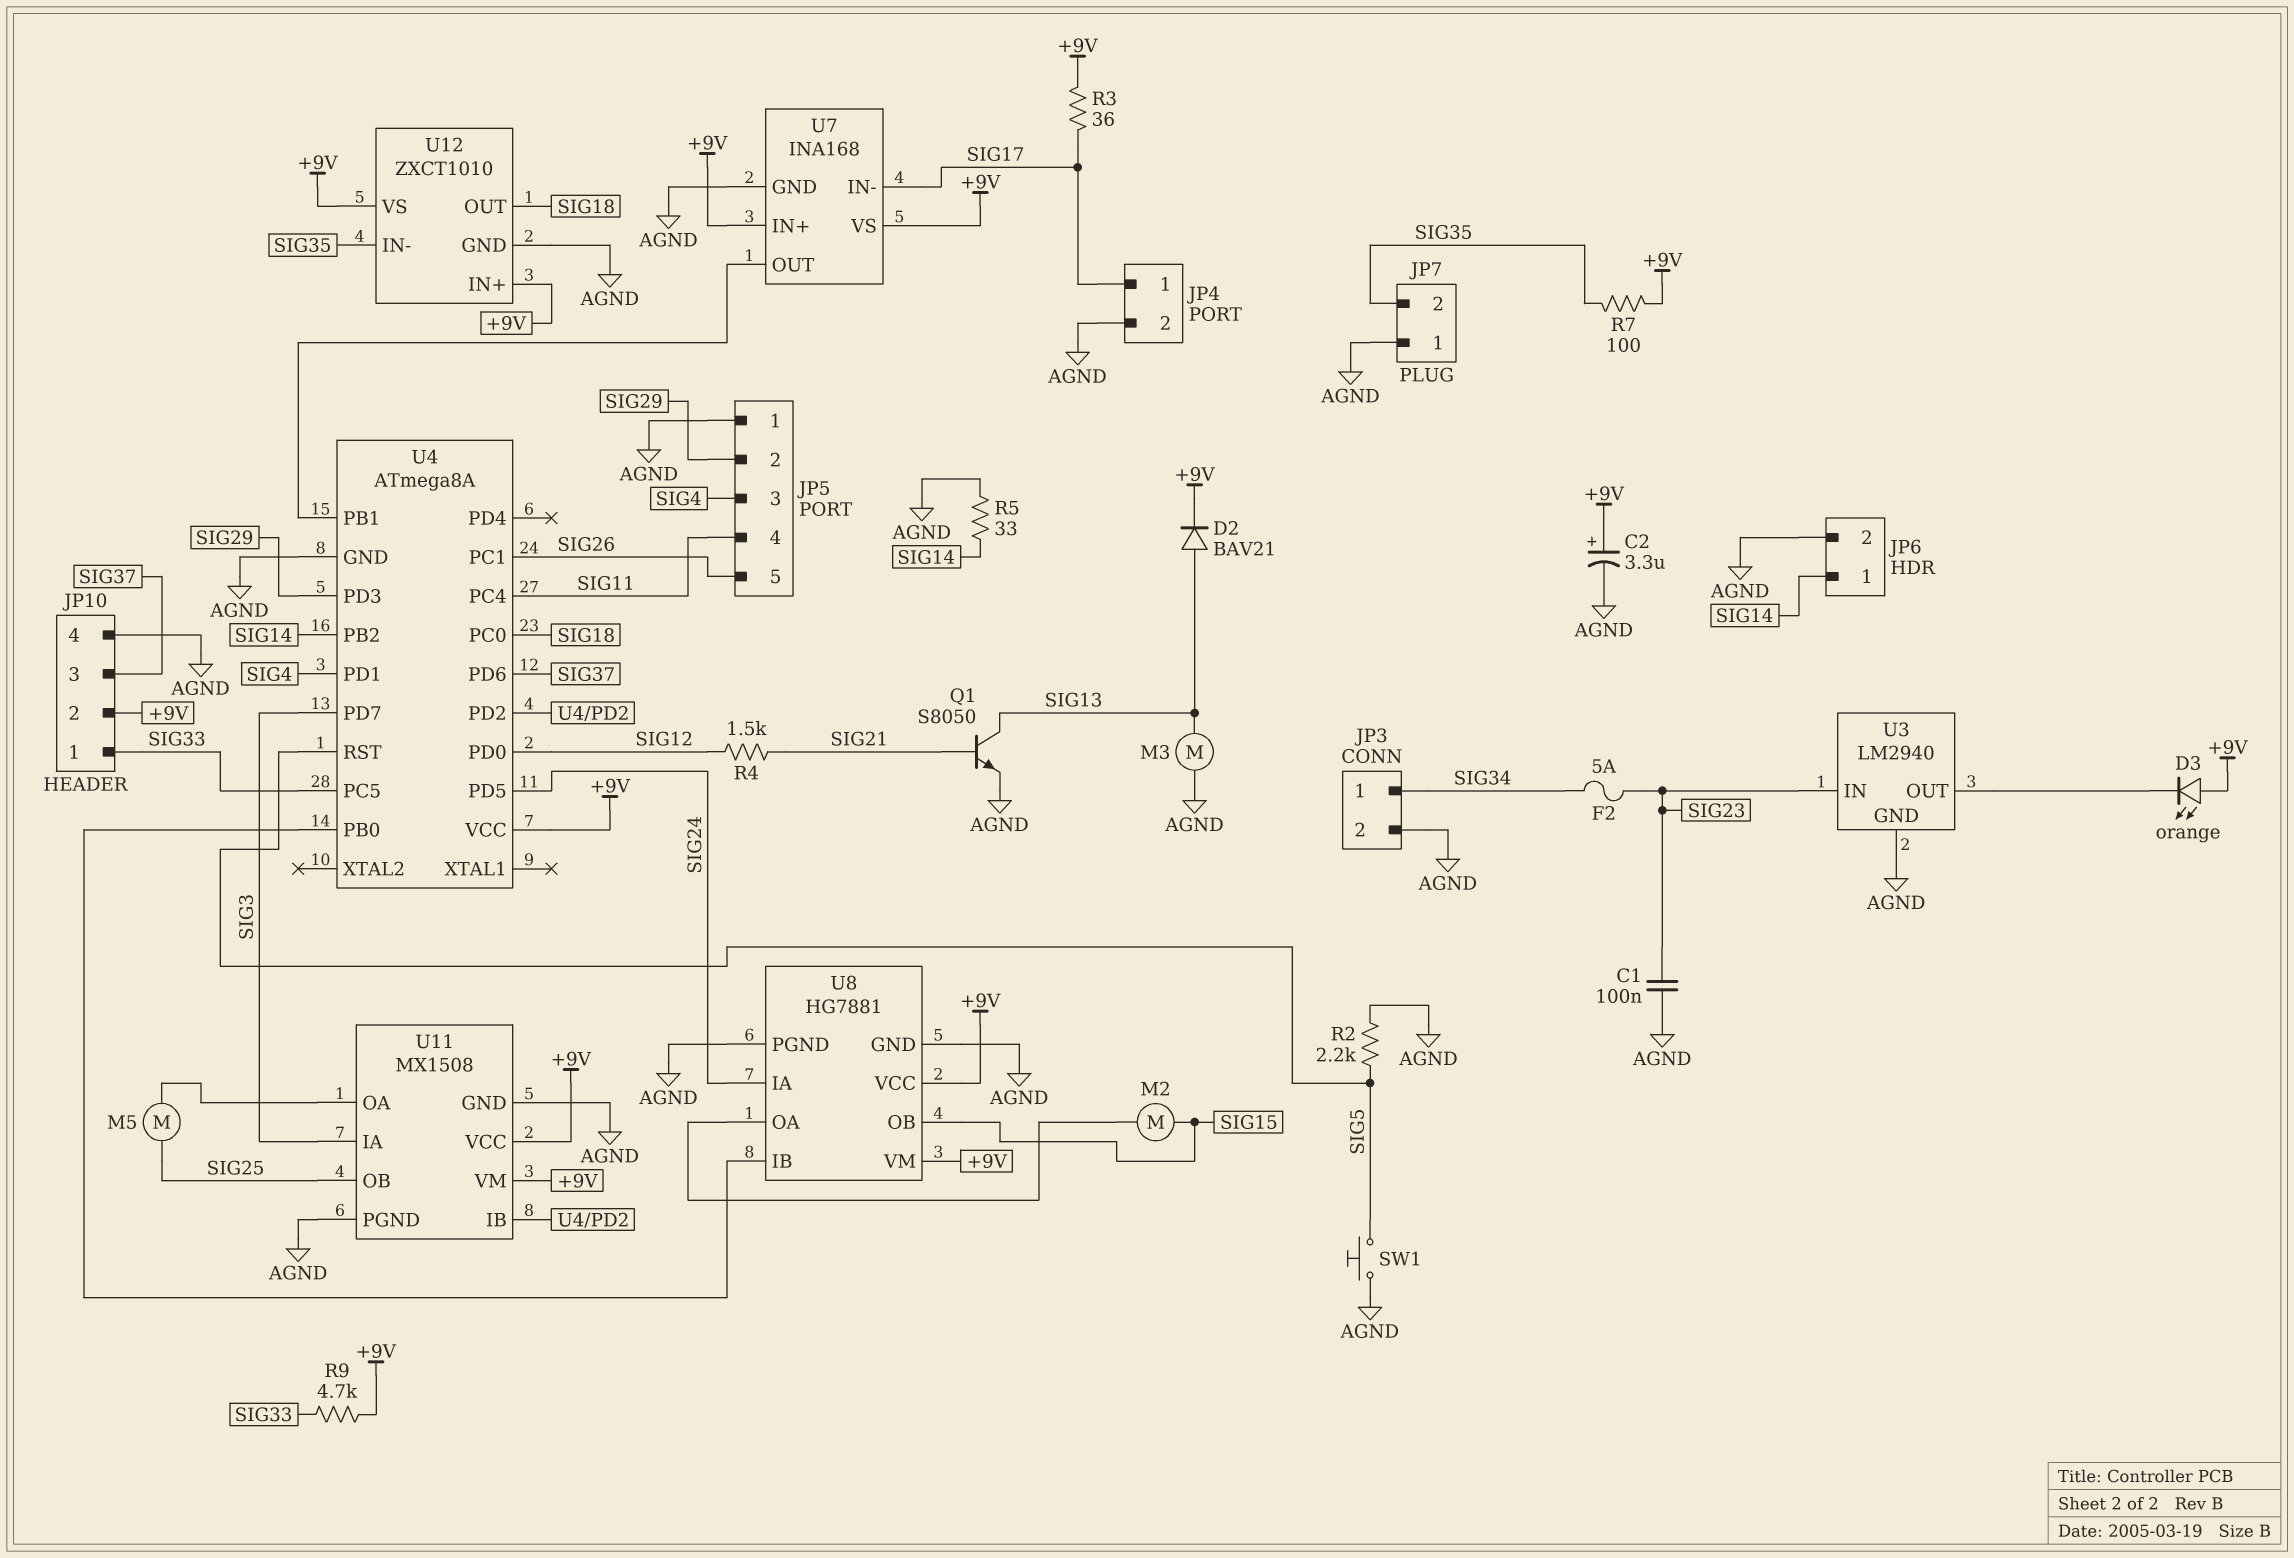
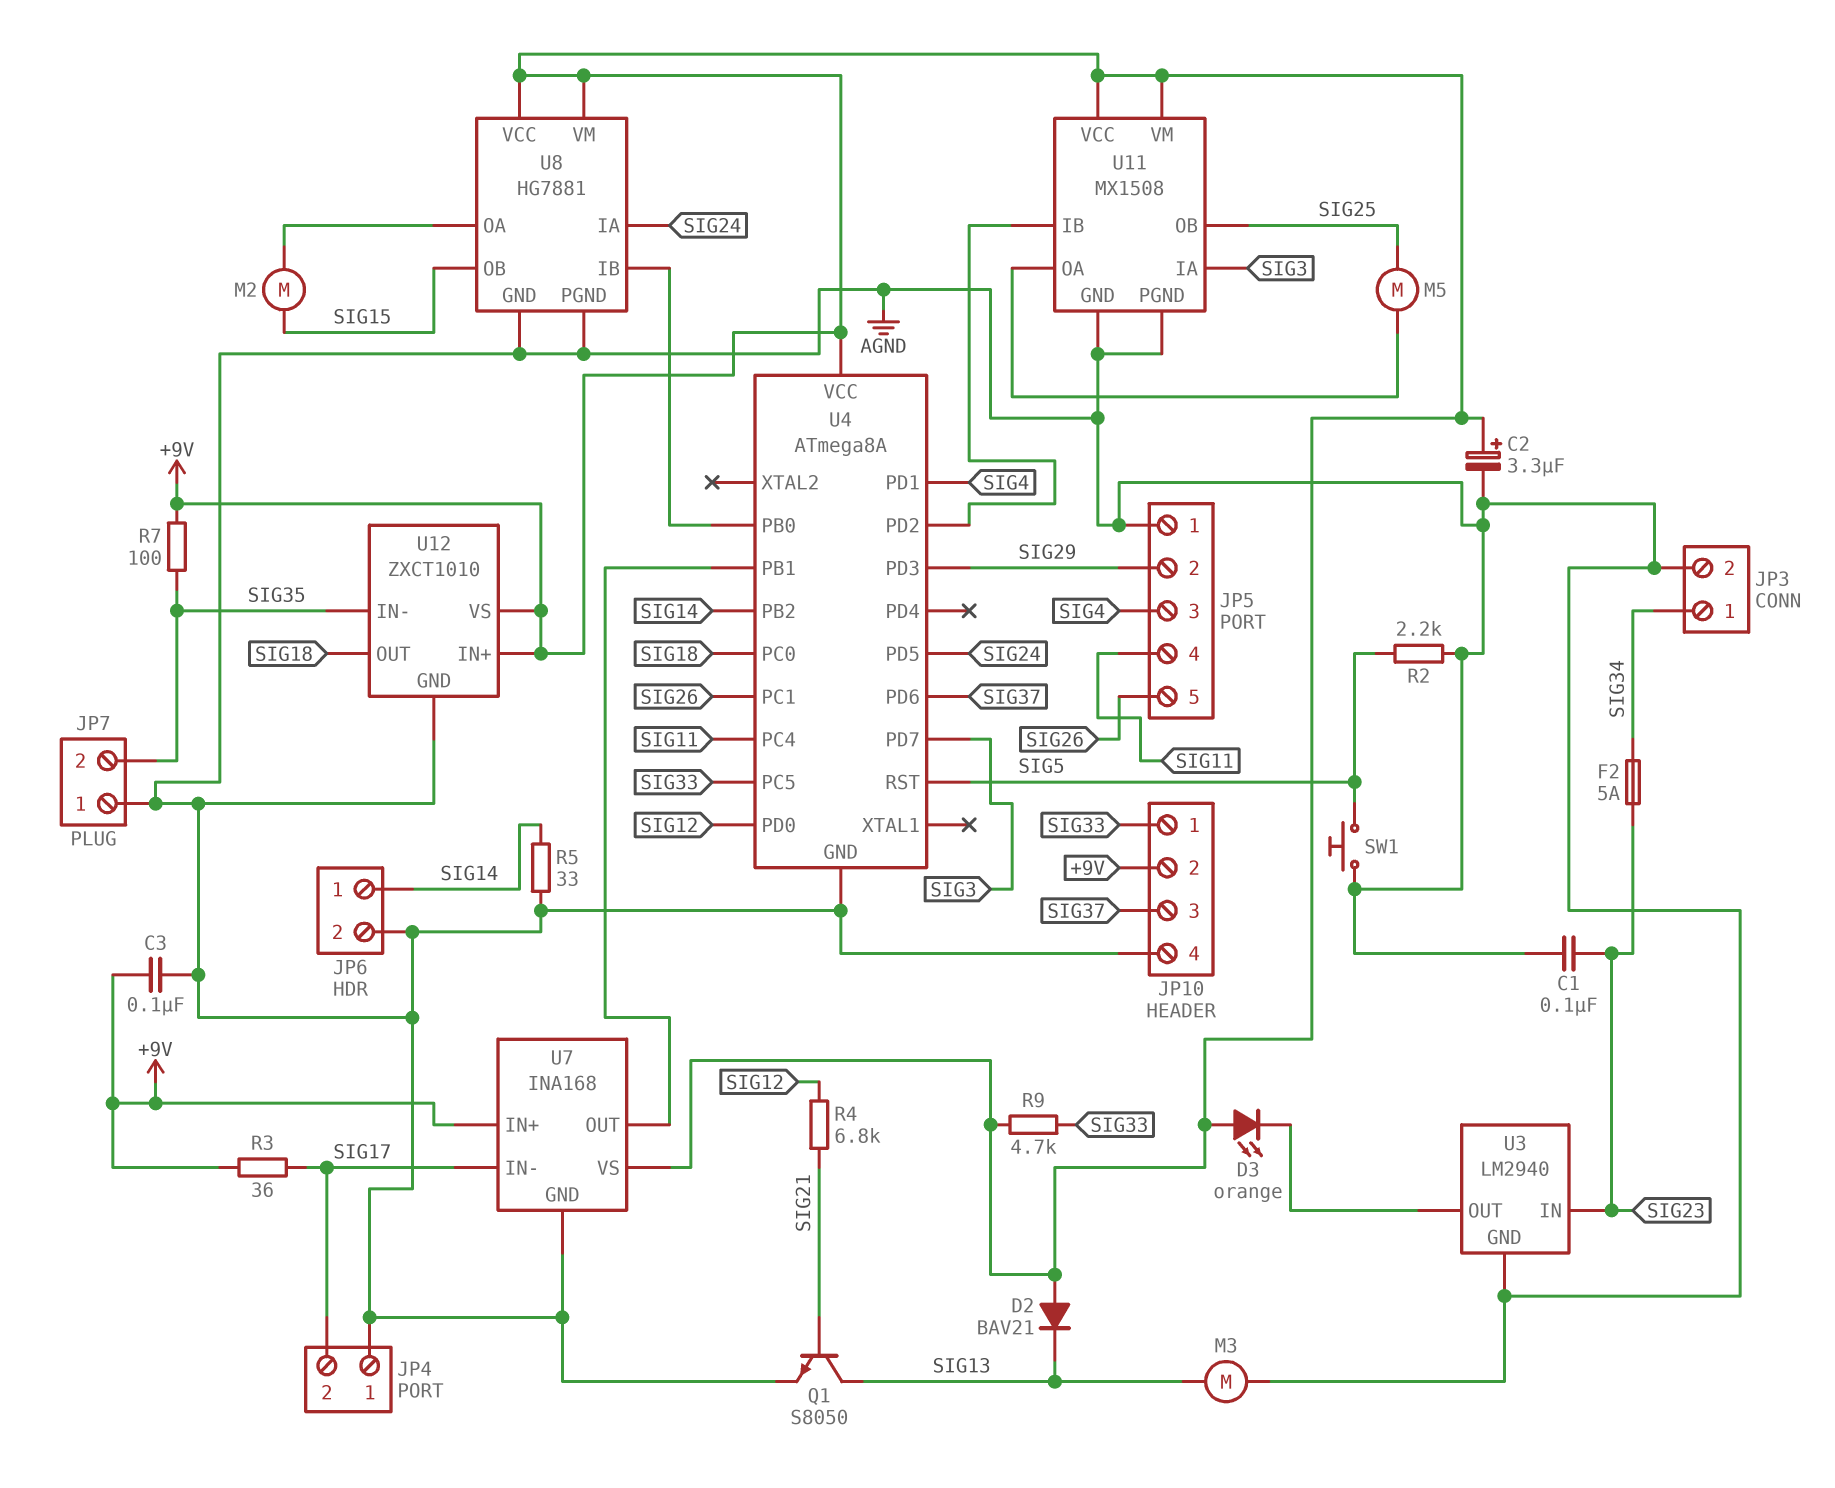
C3: none -> 100nF (+9V, AGND)
D2: diode BAV21 (A SIG13, K +9V) -> diode BAV21 (A +9V, K SIG13)
JP4 pin 1: SIG17 -> AGND
JP4 pin 2: AGND -> SIG17
R4: 1.5k (SIG12, SIG21) -> 6.8k (SIG12, SIG21)

